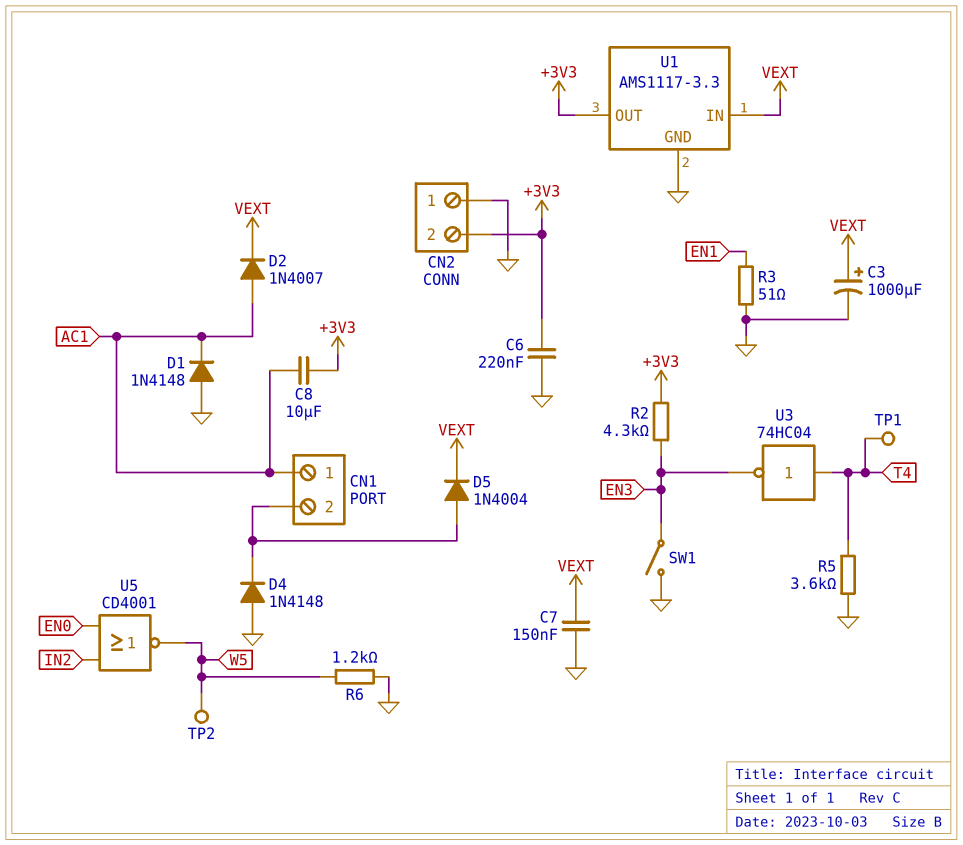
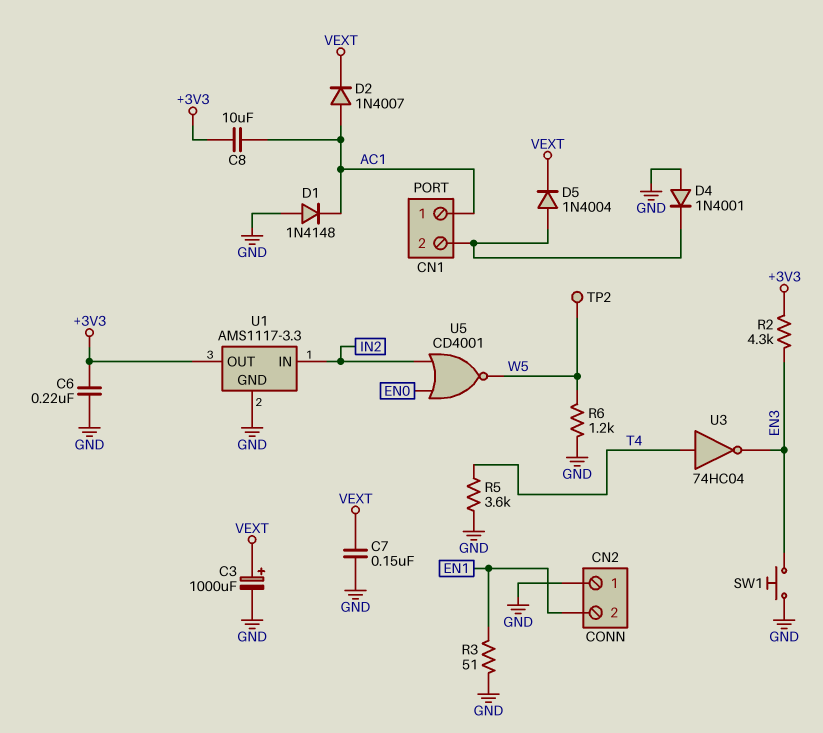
CN2 pin 2: +3V3 -> EN1
D4: diode 1N4148 (A GND, K CN1/2) -> diode 1N4001 (A GND, K CN1/2)
SW1: switch (EN3, GND) -> button (EN3, GND)
TP1: test point (T4) -> none
U1 pin IN: VEXT -> IN2

